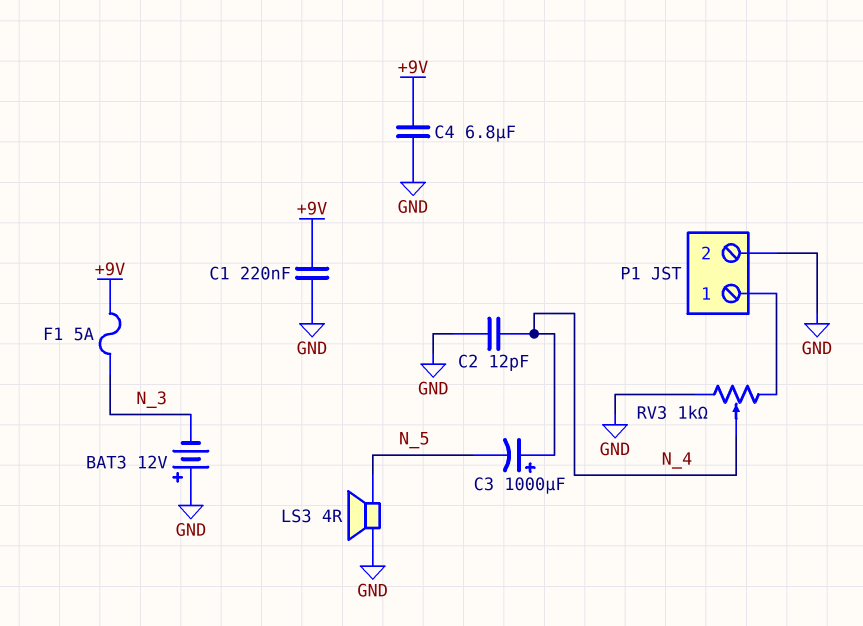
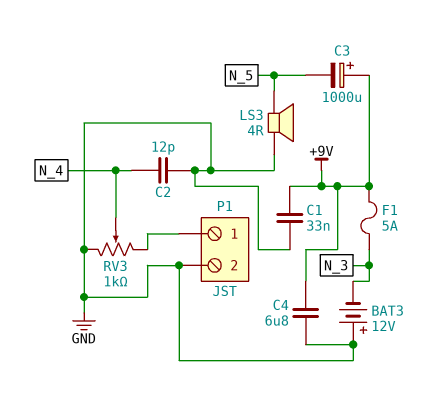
C1: 220nF (+9V, GND) -> 33nF (+9V, GND)
C3: 1000uF (plus N_4, minus N_5) -> 1000uF (plus +9V, minus N_5)

